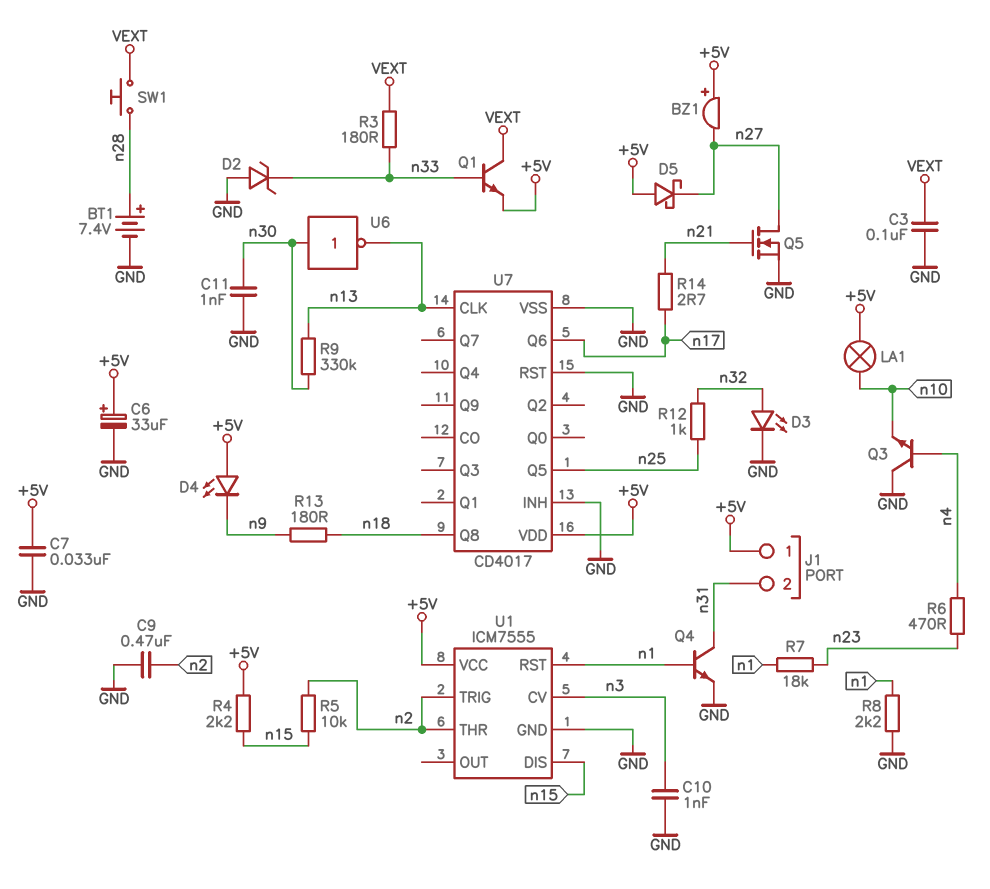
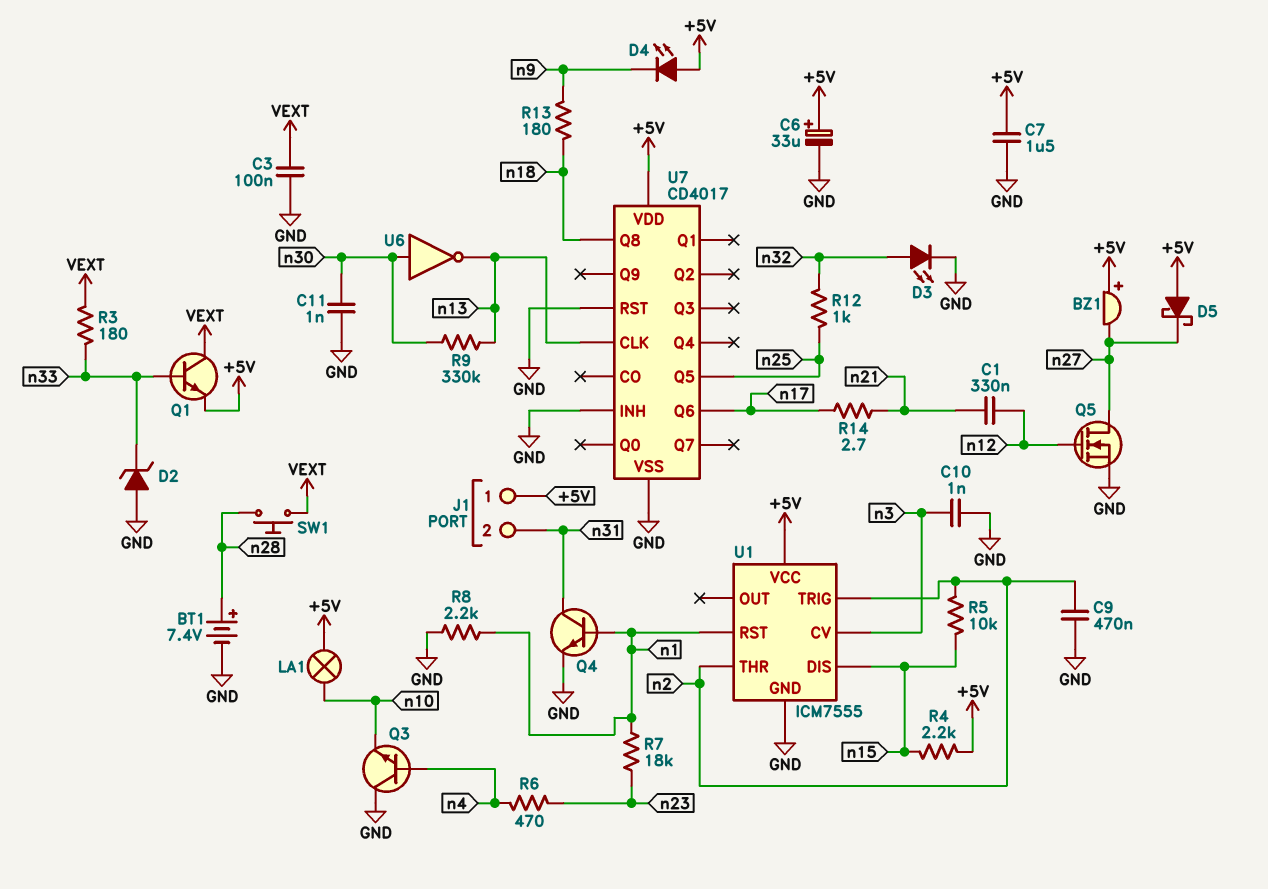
C1: none -> 330nF (n12, n21)
C7: 33nF (+5V, GND) -> 1.5uF (+5V, GND)
Q5: NMOS (G n21, D n27, S GND) -> NMOS (G n12, D n27, S GND)

